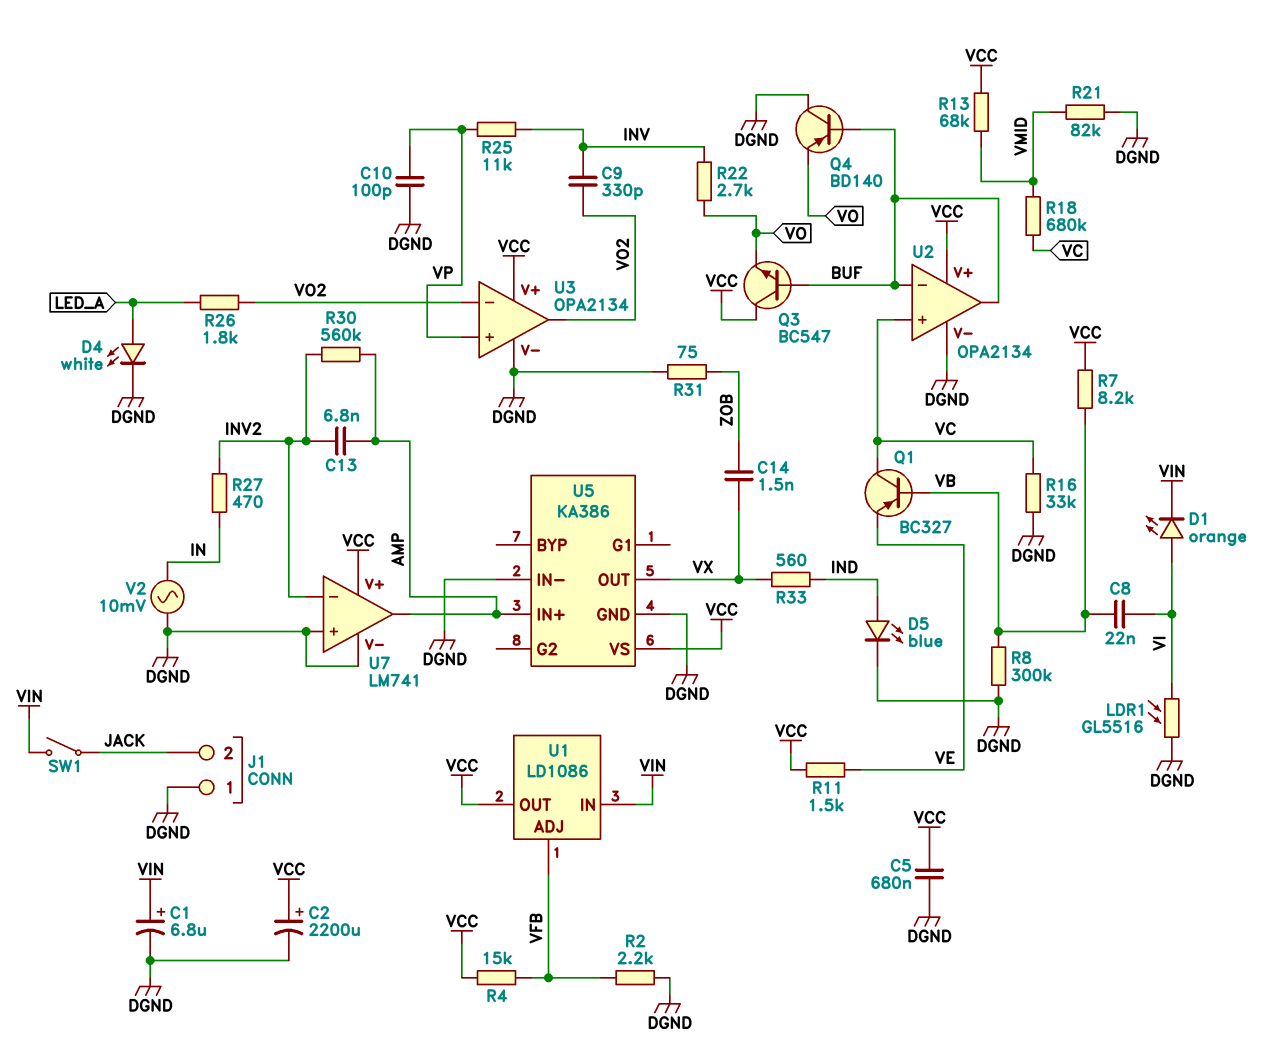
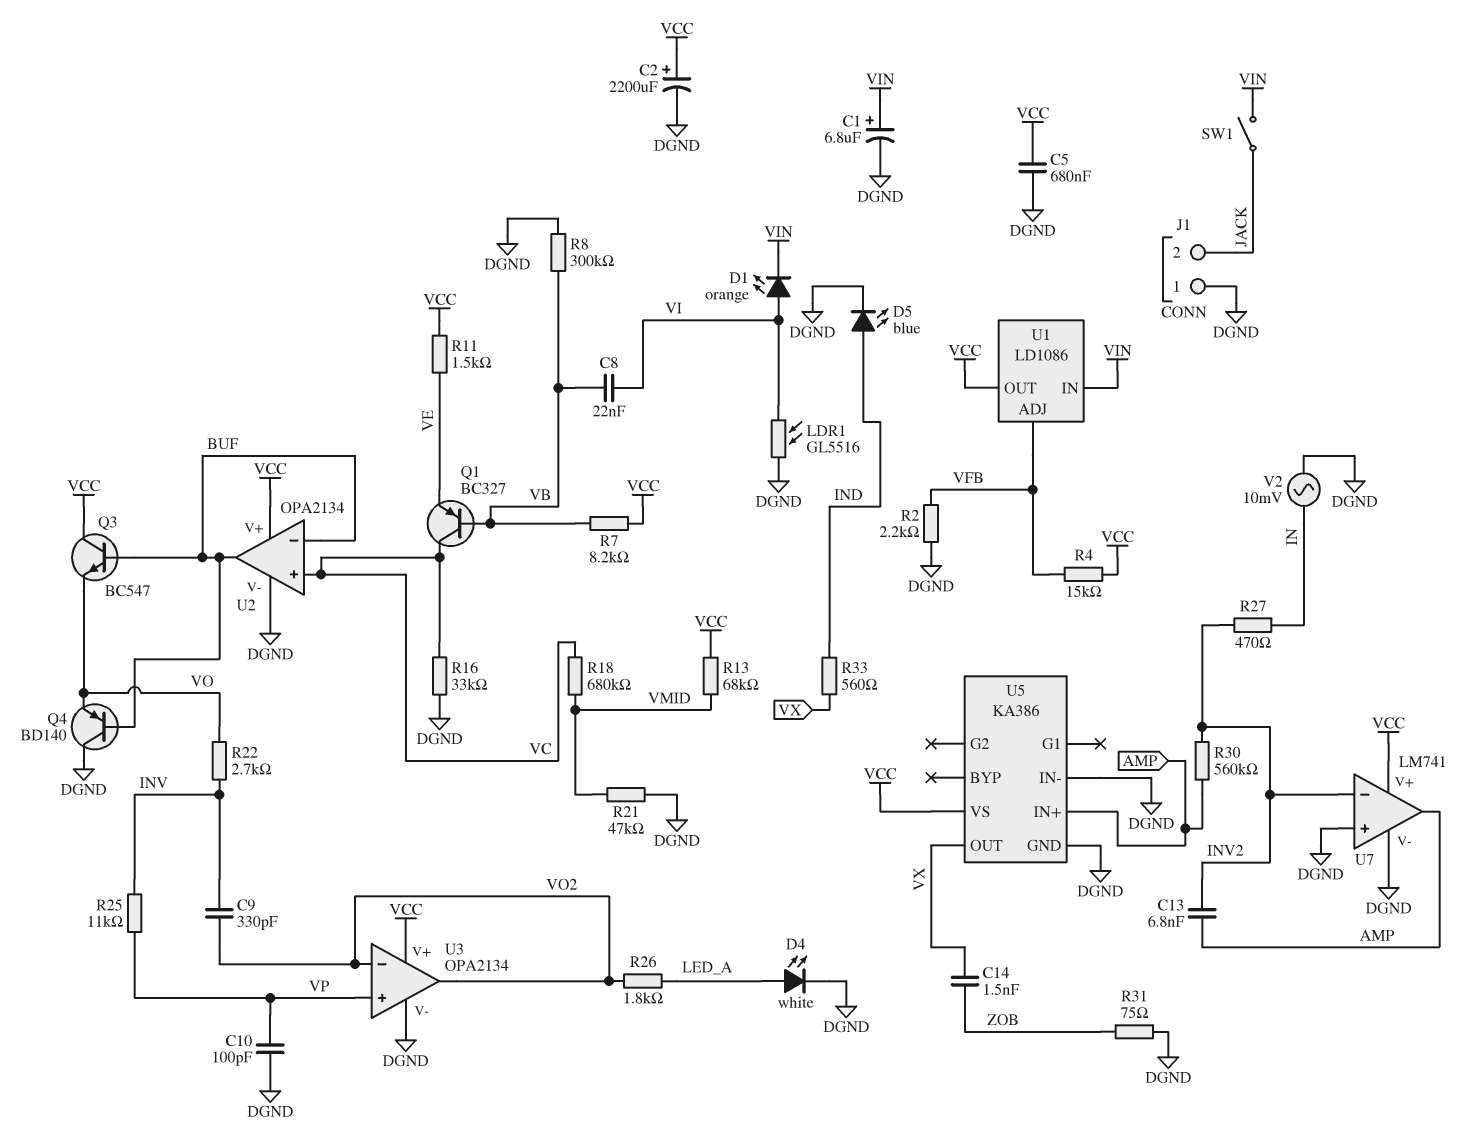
R21: 82k (DGND, VMID) -> 47k (DGND, VMID)

